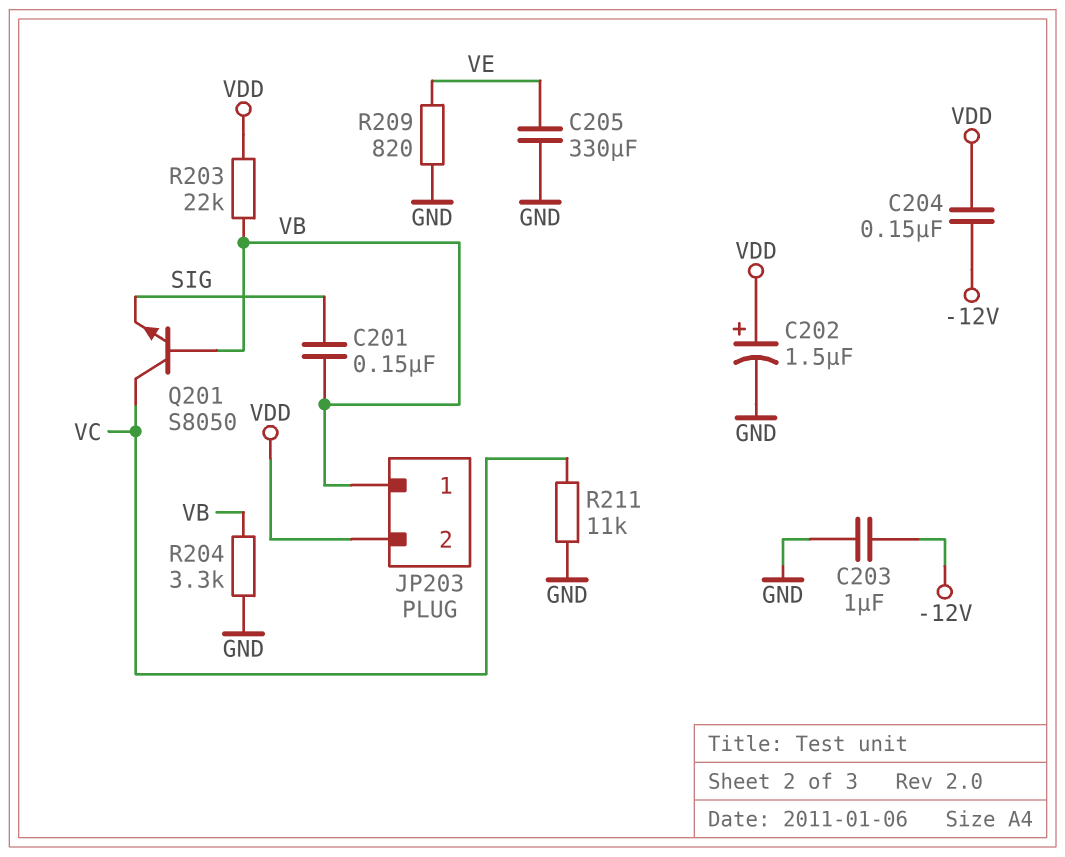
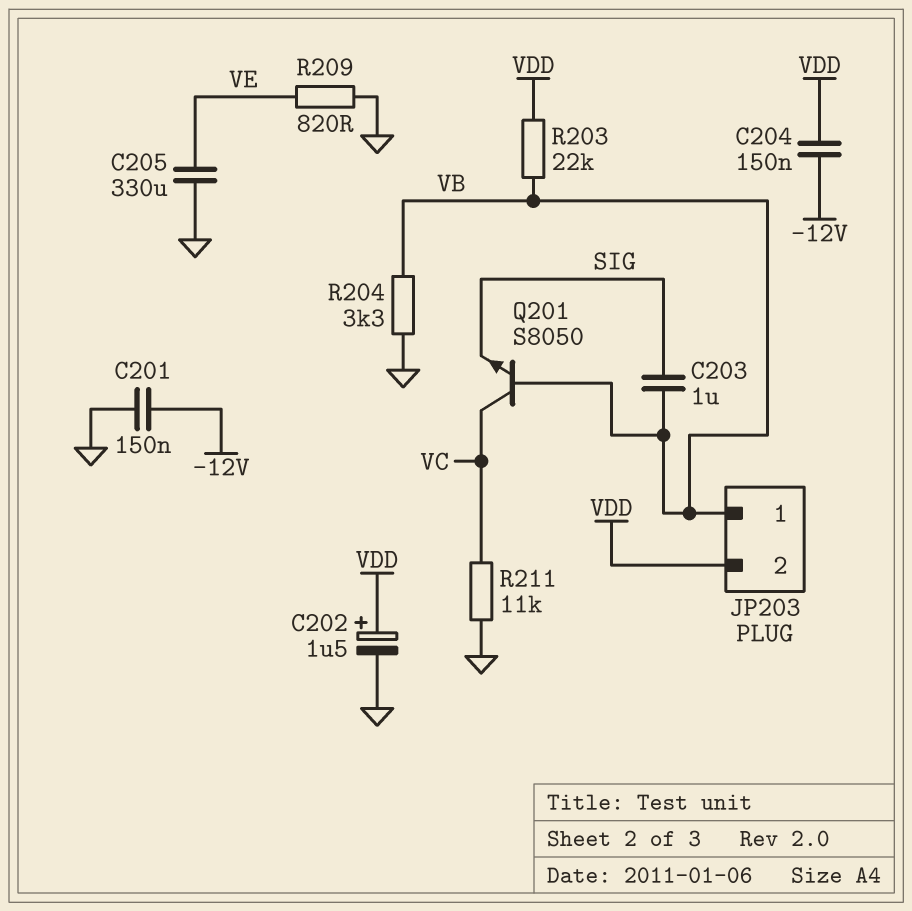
C201: 150nF (SIG, VB) -> 150nF (-12V, GND)
C203: 1uF (-12V, GND) -> 1uF (SIG, VB)

